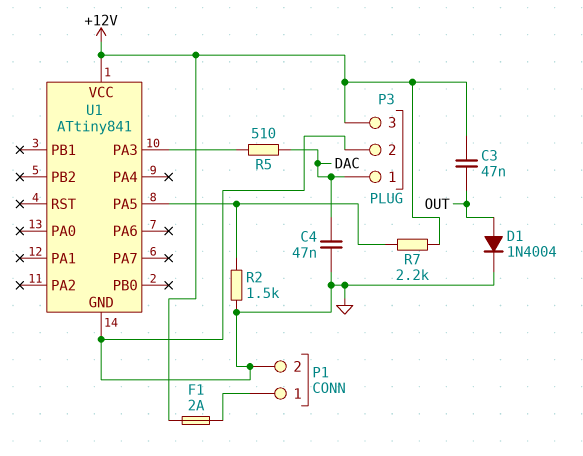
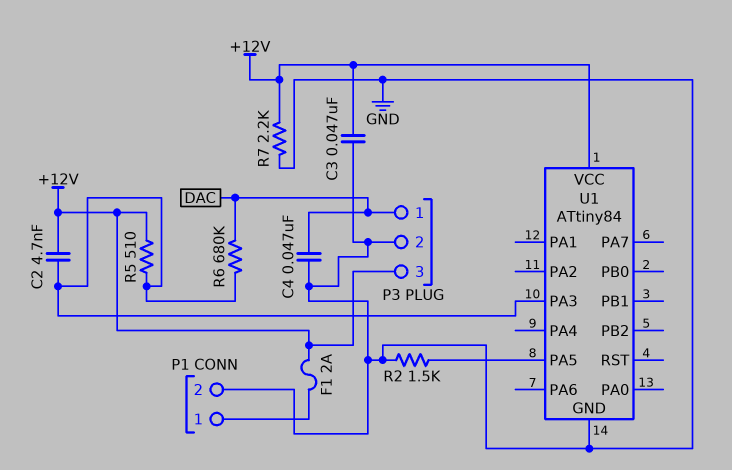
C2: none -> 4.7nF (+12V, U1/PA3)
C3: 47nF (+12V, OUT) -> 47nF (+12V, GND)
D1: diode 1N4004 (A OUT, K GND) -> none
R5: 510 (DAC, U1/PA3) -> 510 (+12V, U1/PA3)
R6: none -> 680k (DAC, U1/PA3)
R7: 2.2k (+12V, U1/PA5) -> 2.2k (+12V, GND)
U1: ATtiny841 -> ATtiny84

